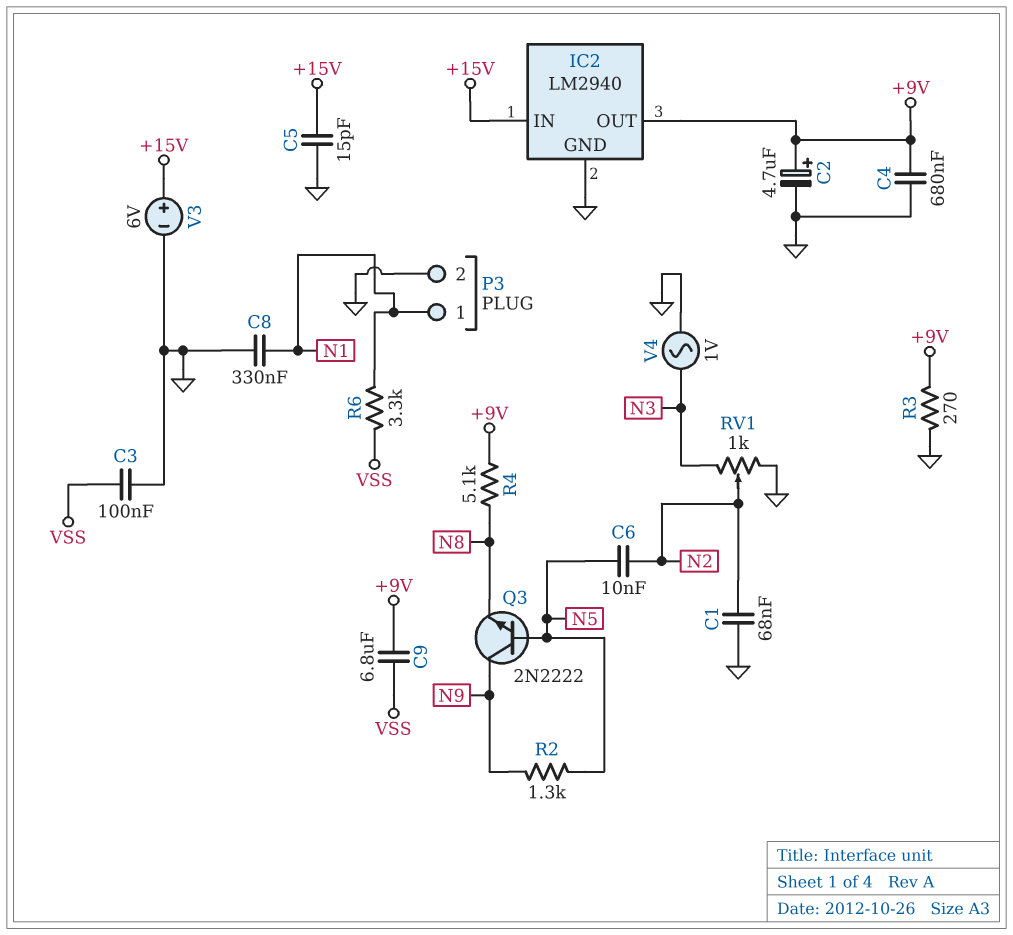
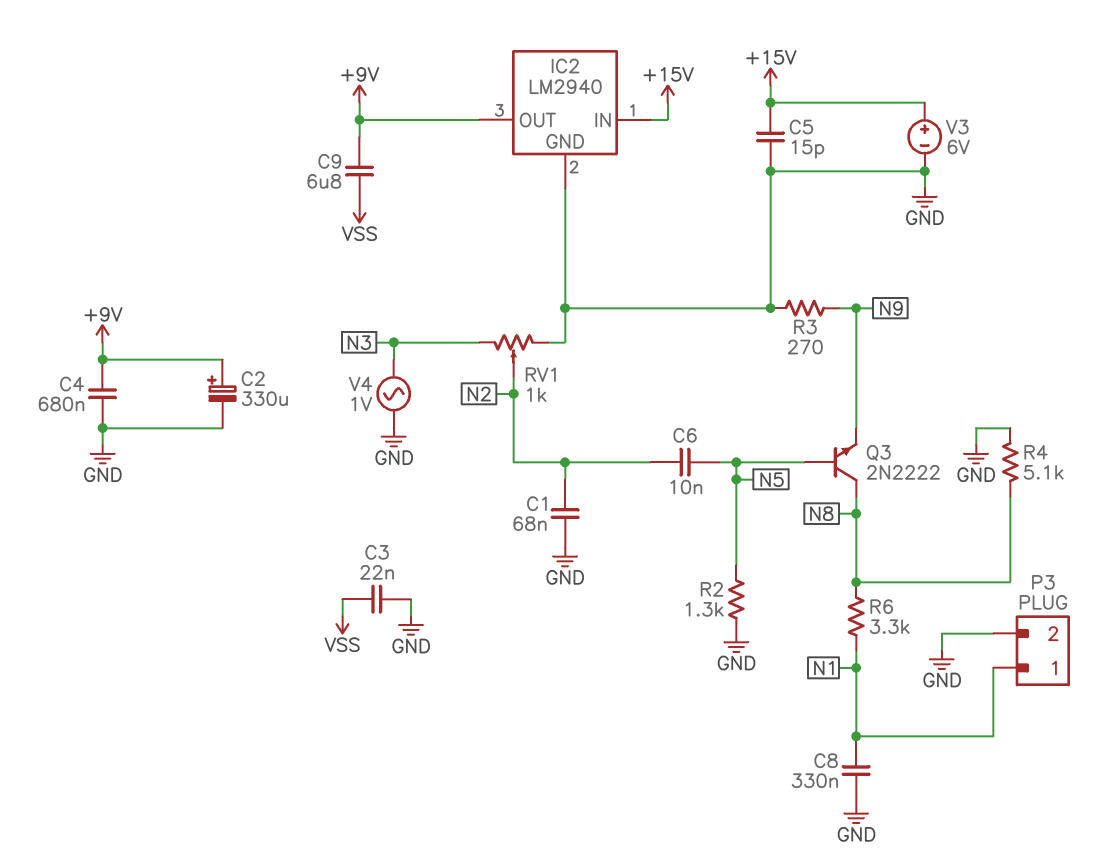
C2: 4.7uF (plus +9V, minus GND) -> 330uF (plus +9V, minus GND)
C3: 100nF (GND, VSS) -> 22nF (GND, VSS)
Q3: NPN 2N2222 (B N5, C N9, E N8) -> NPN 2N2222 (B N5, C N8, E N9)
R2: 1.3k (N5, N9) -> 1.3k (GND, N5)
R3: 270 (+9V, GND) -> 270 (GND, N9)
R4: 5.1k (+9V, N8) -> 5.1k (GND, N8)
R6: 3.3k (N1, VSS) -> 3.3k (N1, N8)

